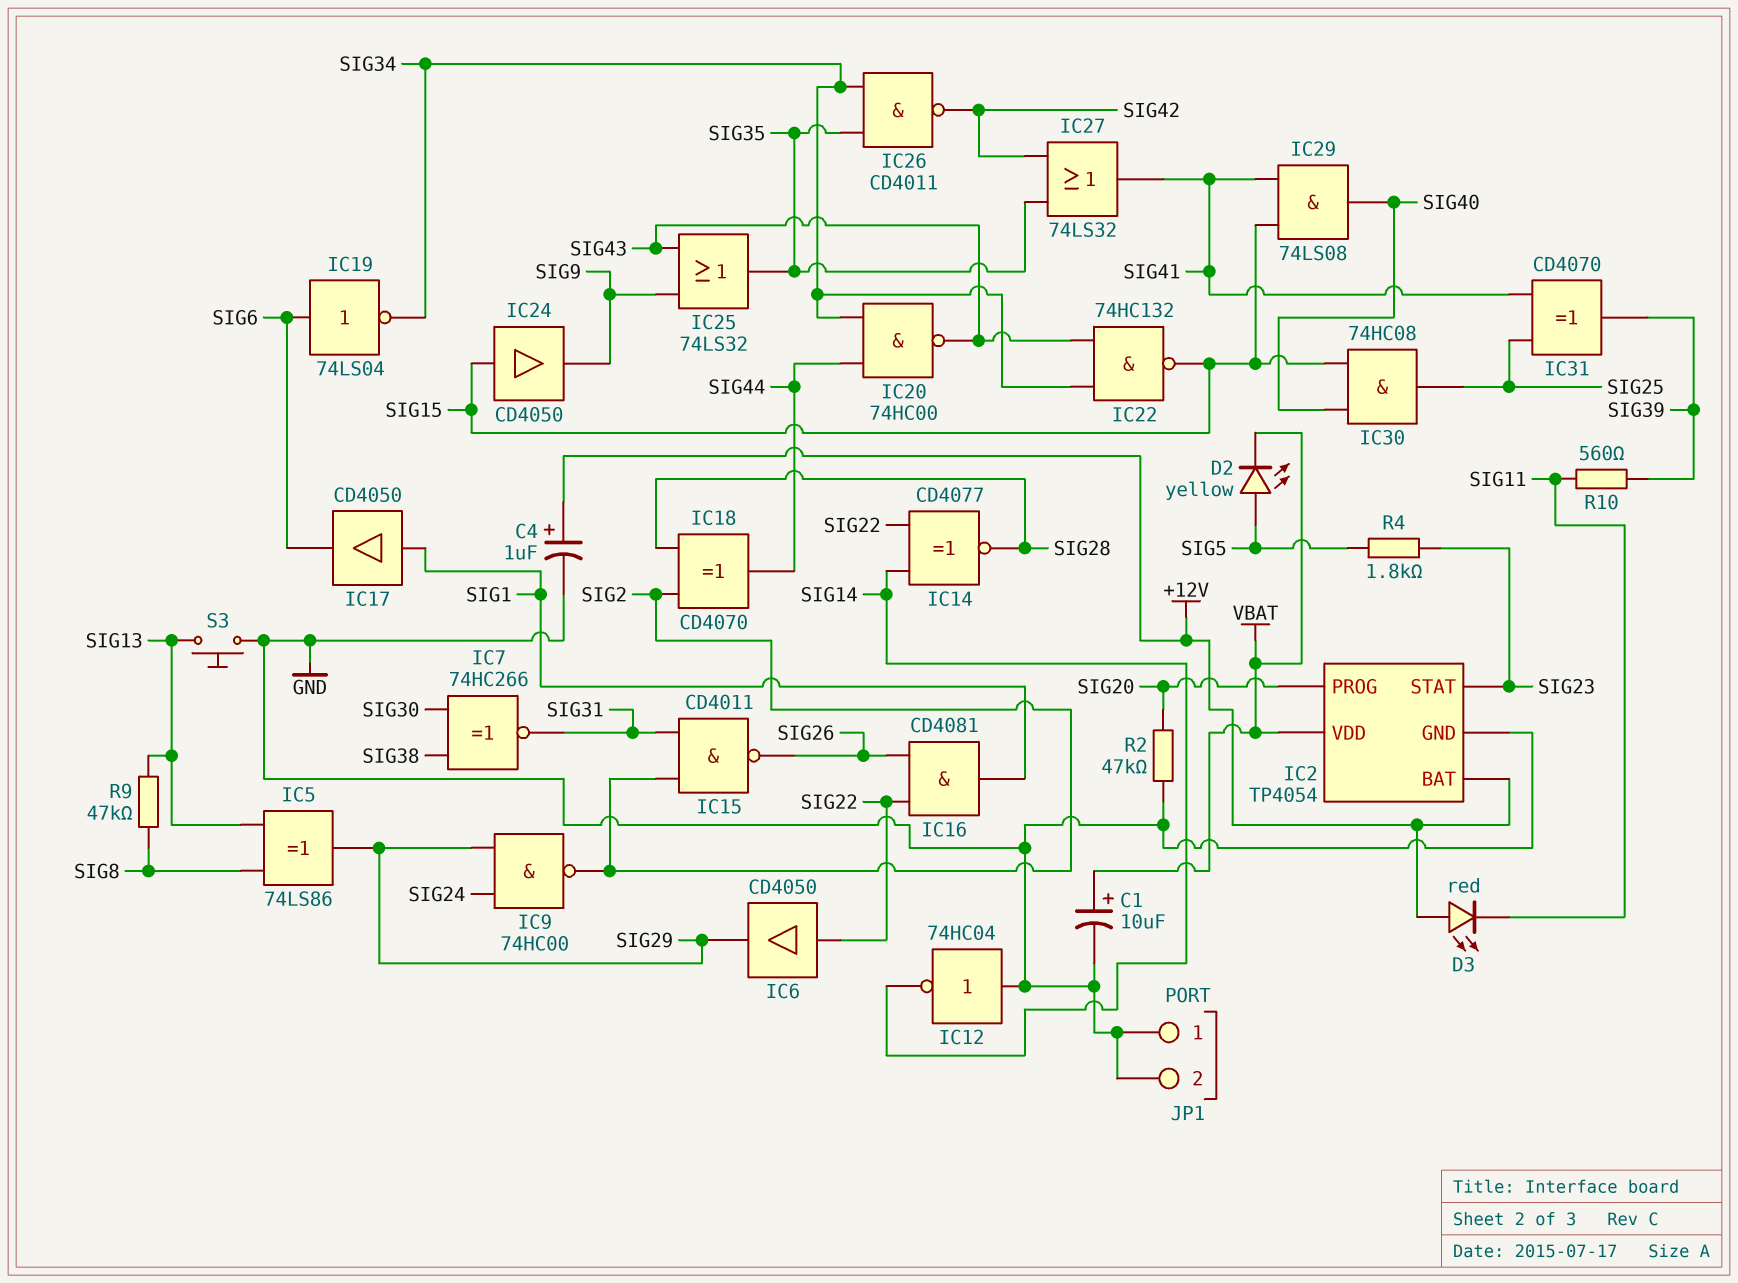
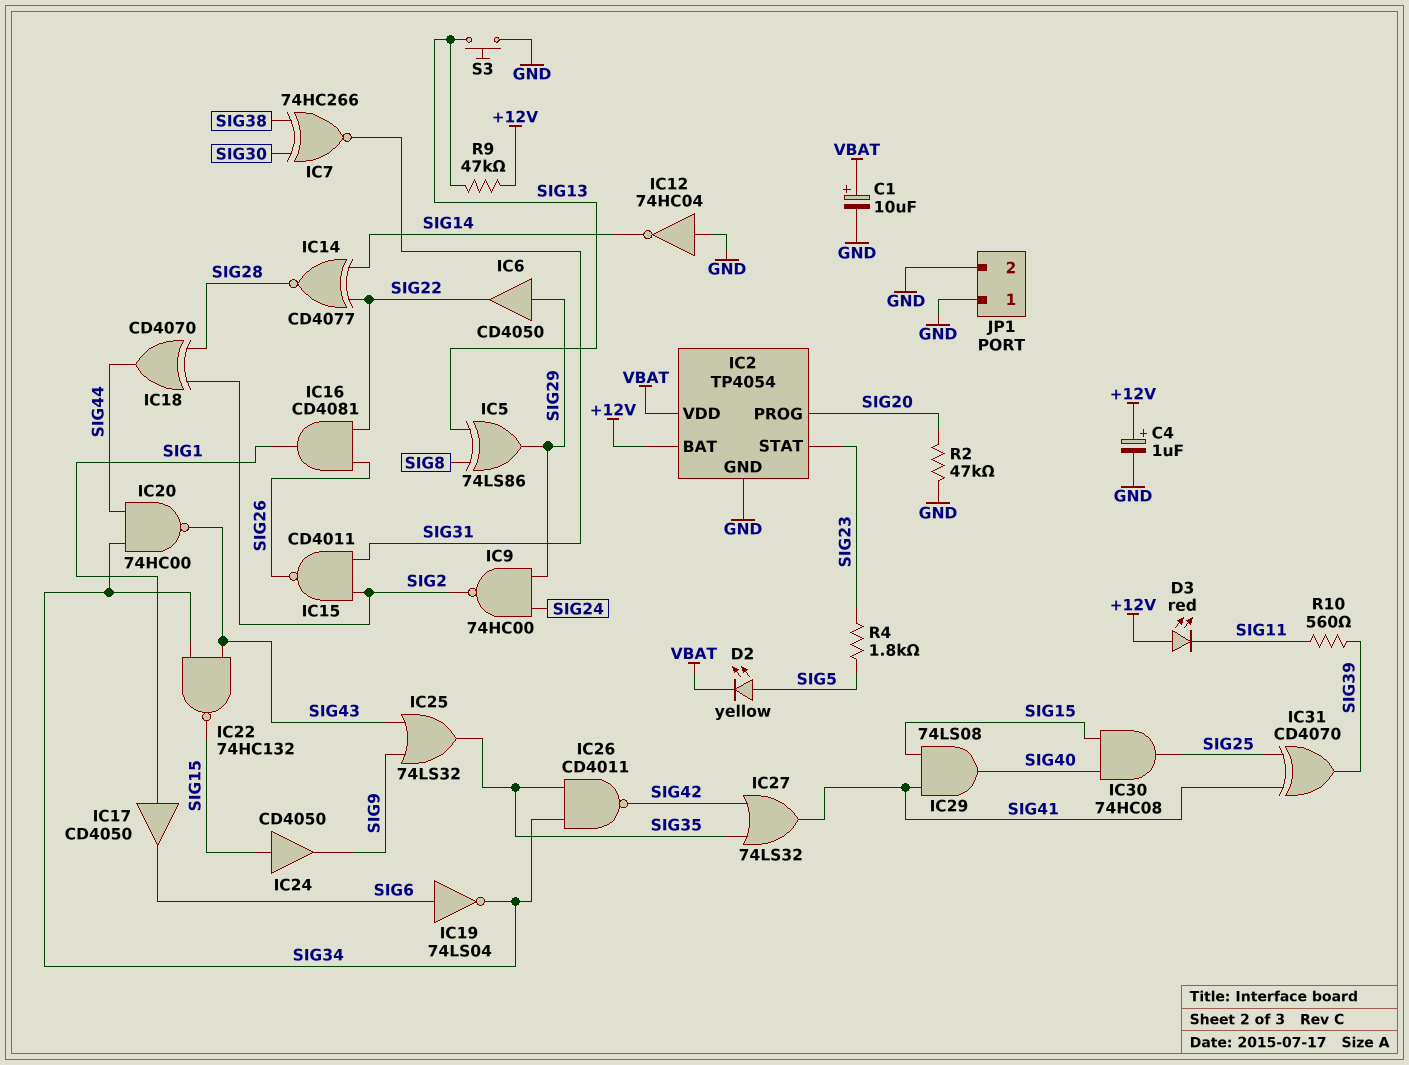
IC6: buffer CD4050 (in SIG22, out SIG29) -> buffer CD4050 (in SIG29, out SIG22)
R9: 47k (SIG8, SIG13) -> 47k (+12V, SIG13)

